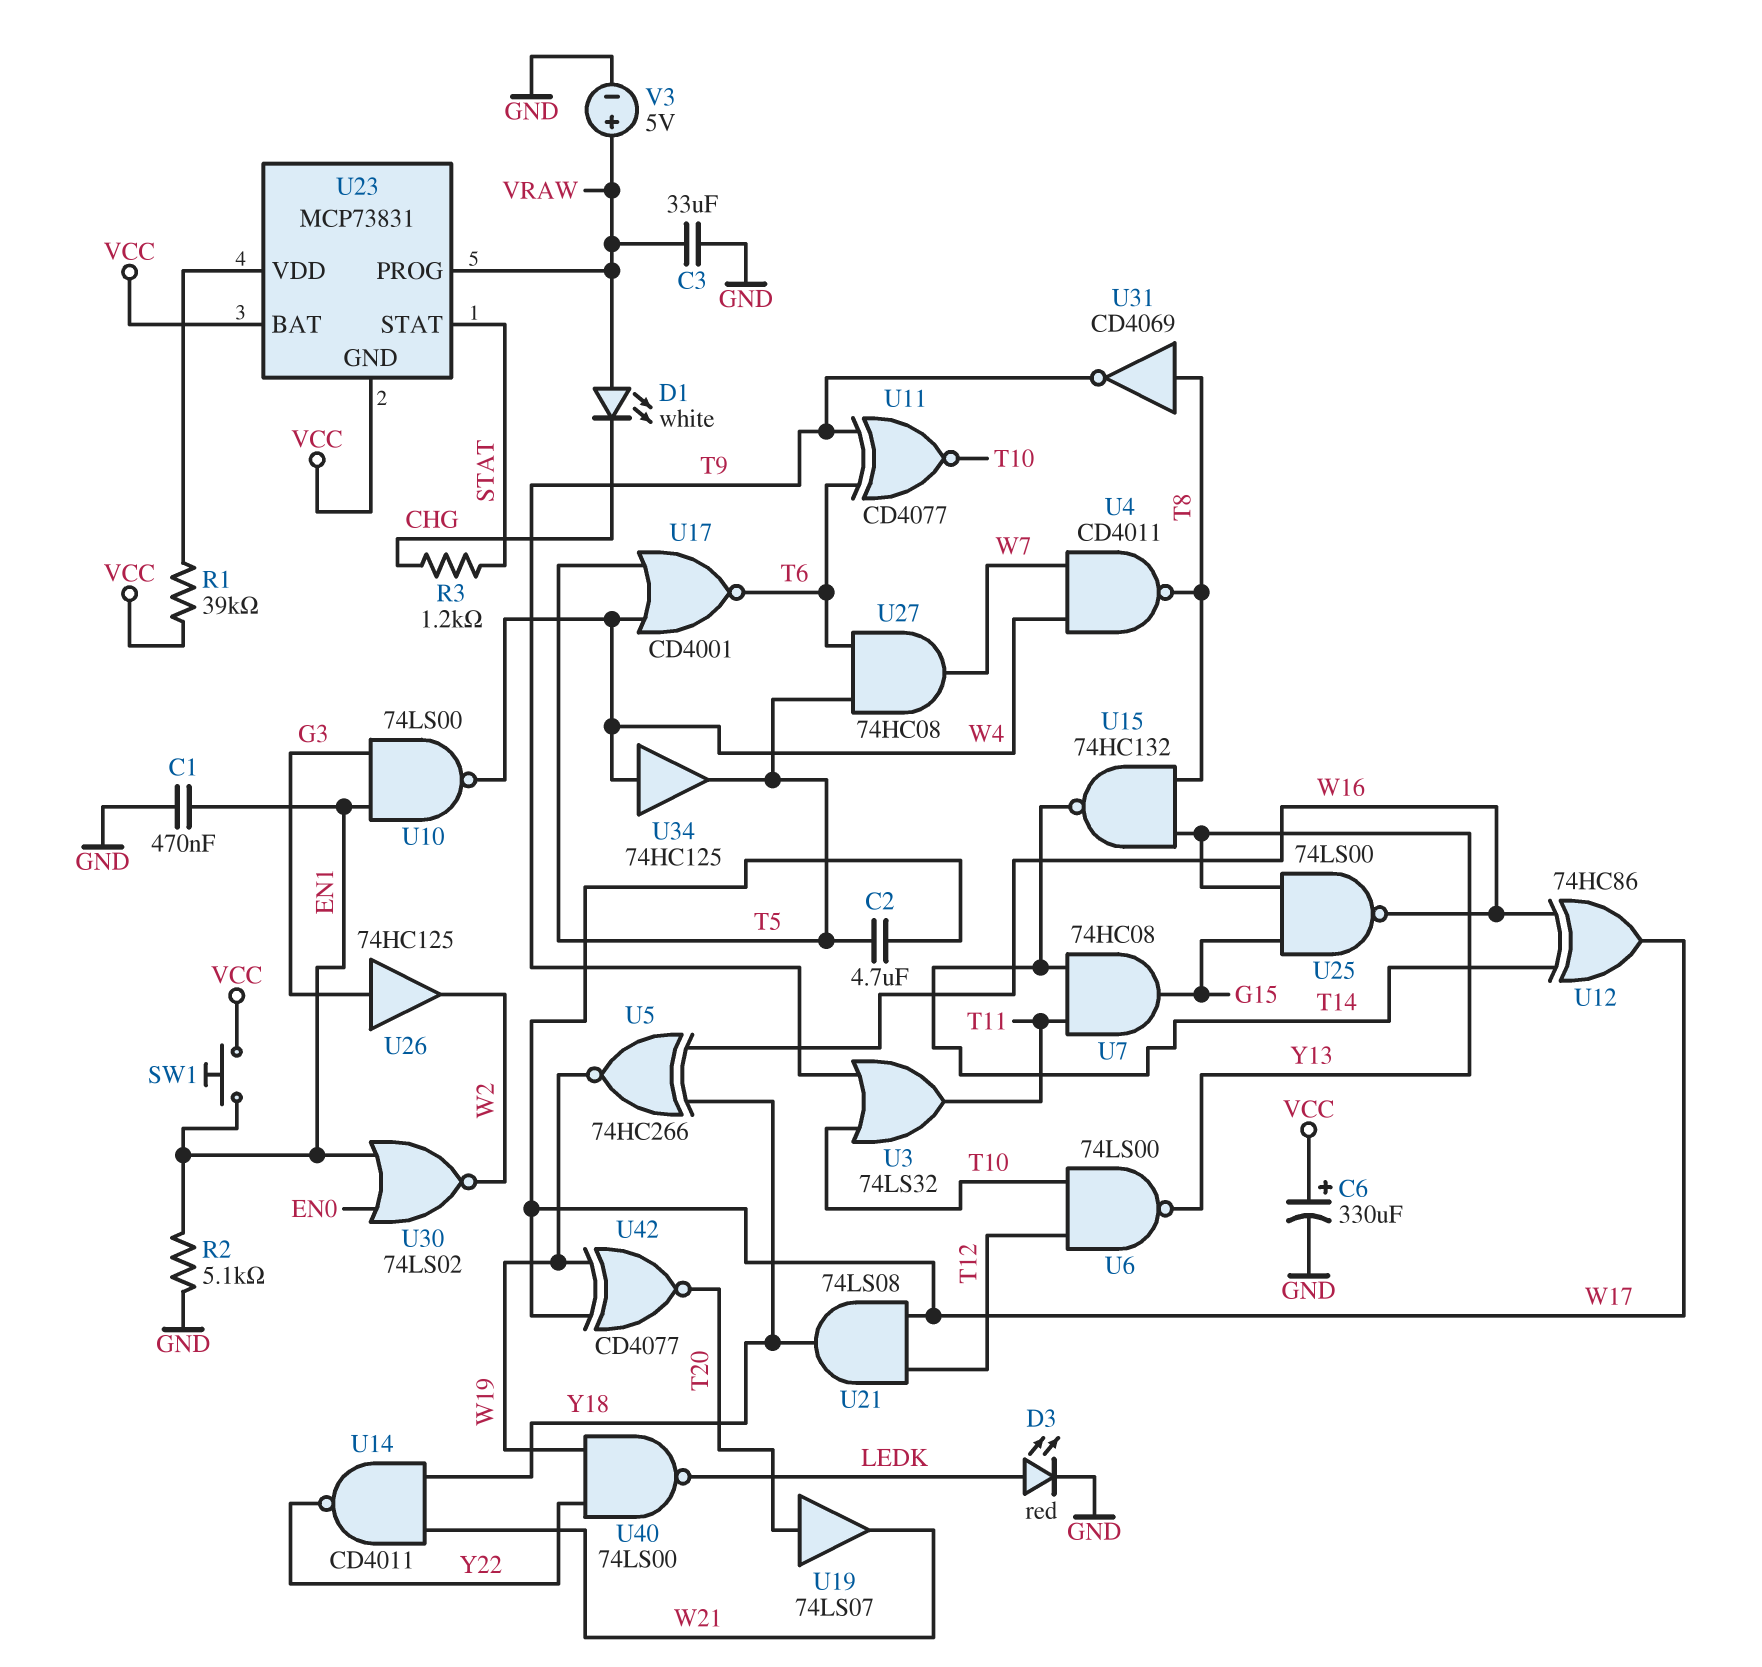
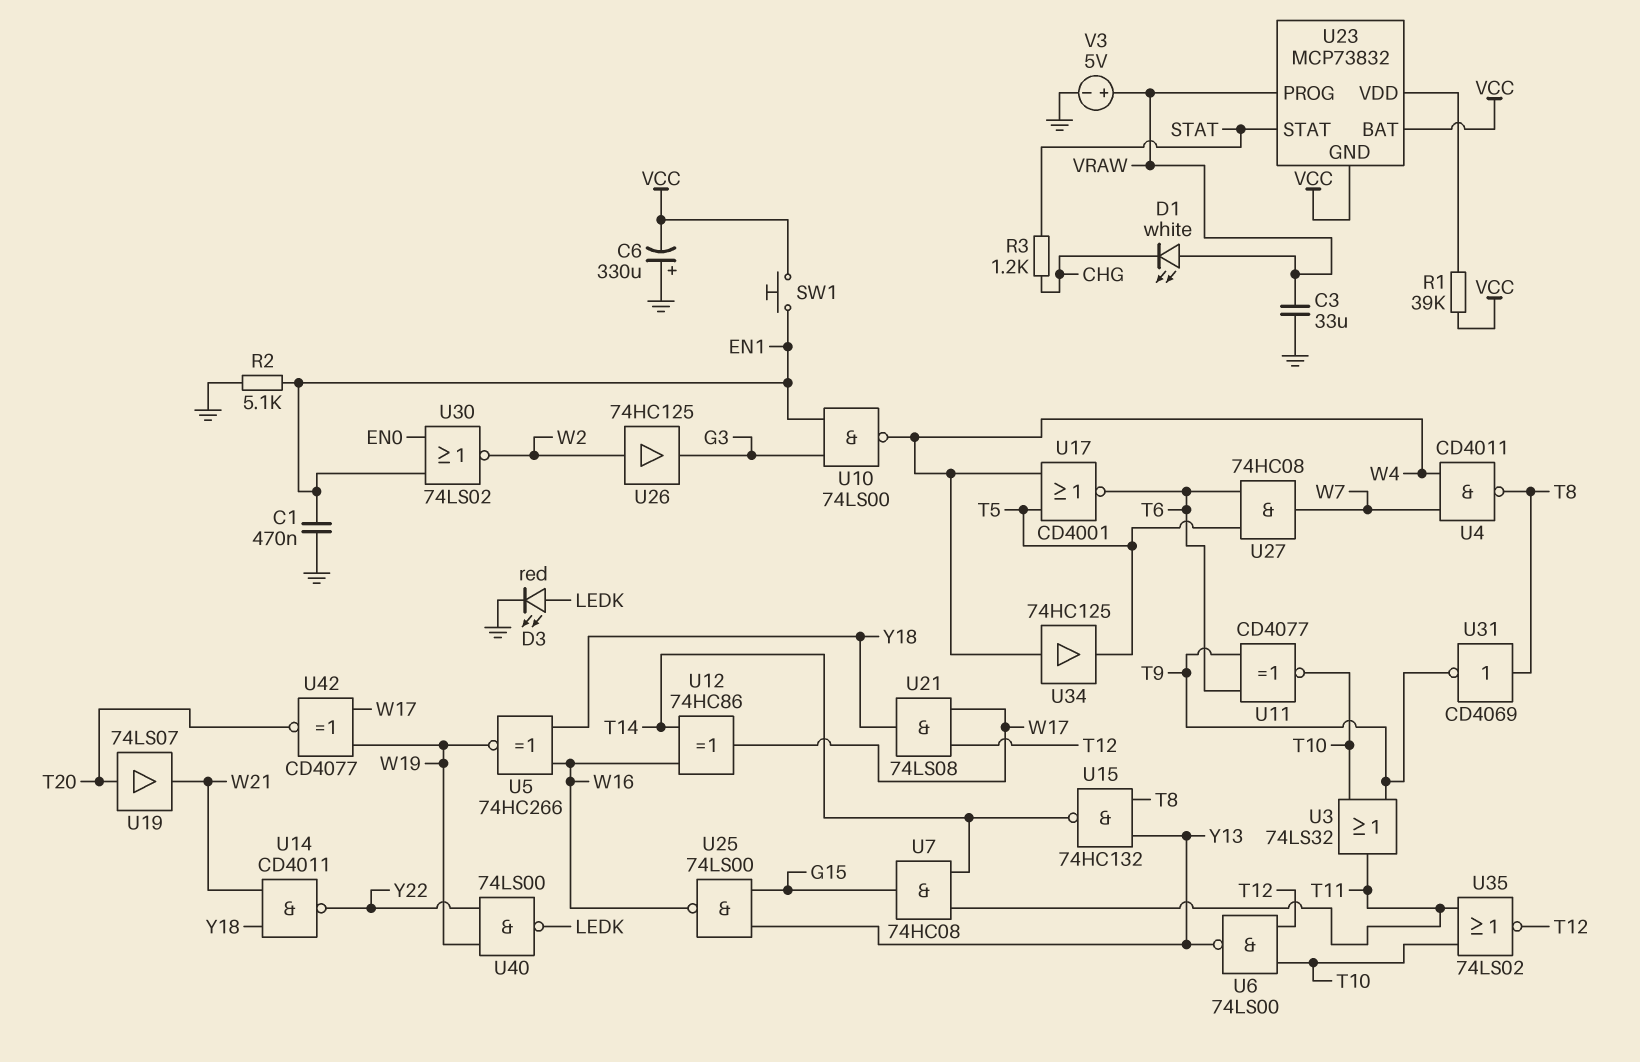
C2: 4.7uF (T5, W17) -> none
C6: 330uF (plus VCC, minus GND) -> 330uF (plus GND, minus VCC)
U23: MCP73831 -> MCP73832
U26: buffer 74HC125 (in G3, out W2) -> buffer 74HC125 (in W2, out G3)
U35: none -> NOR 74LS02 (in T10, in T11, out T12)

